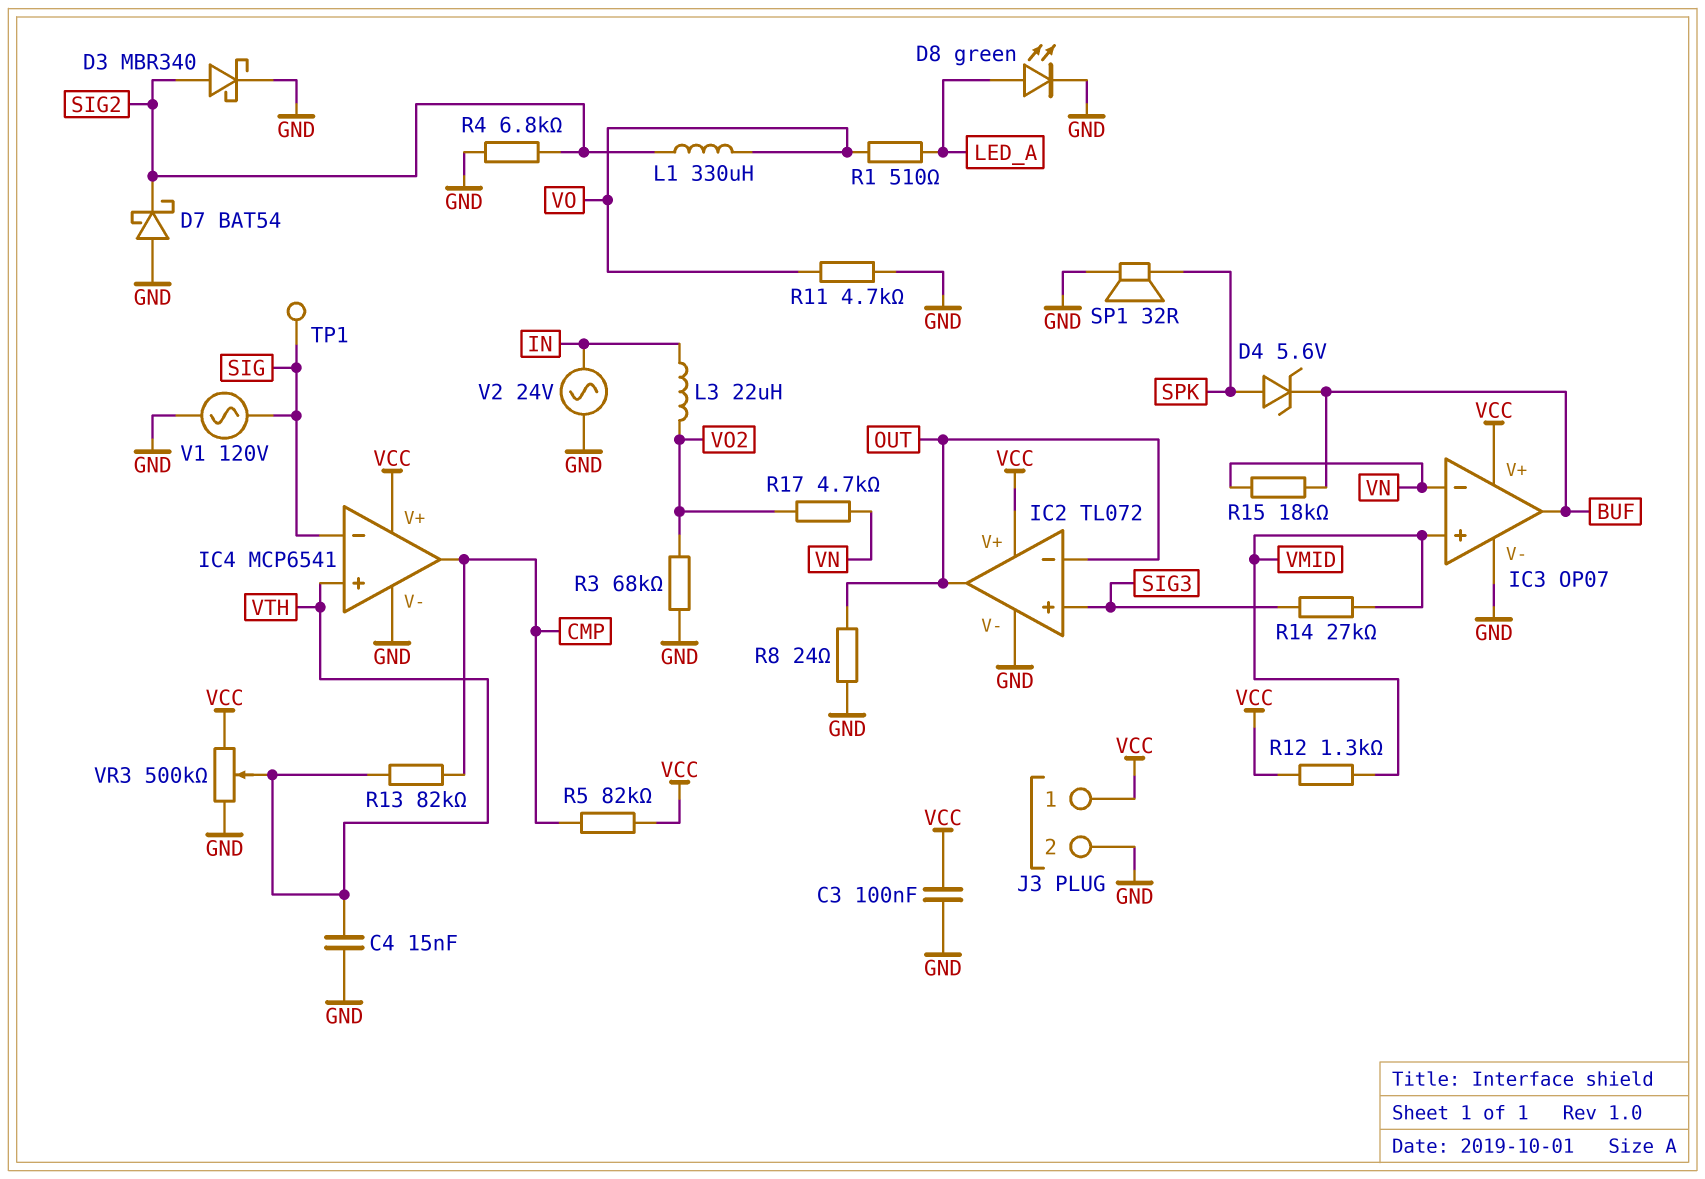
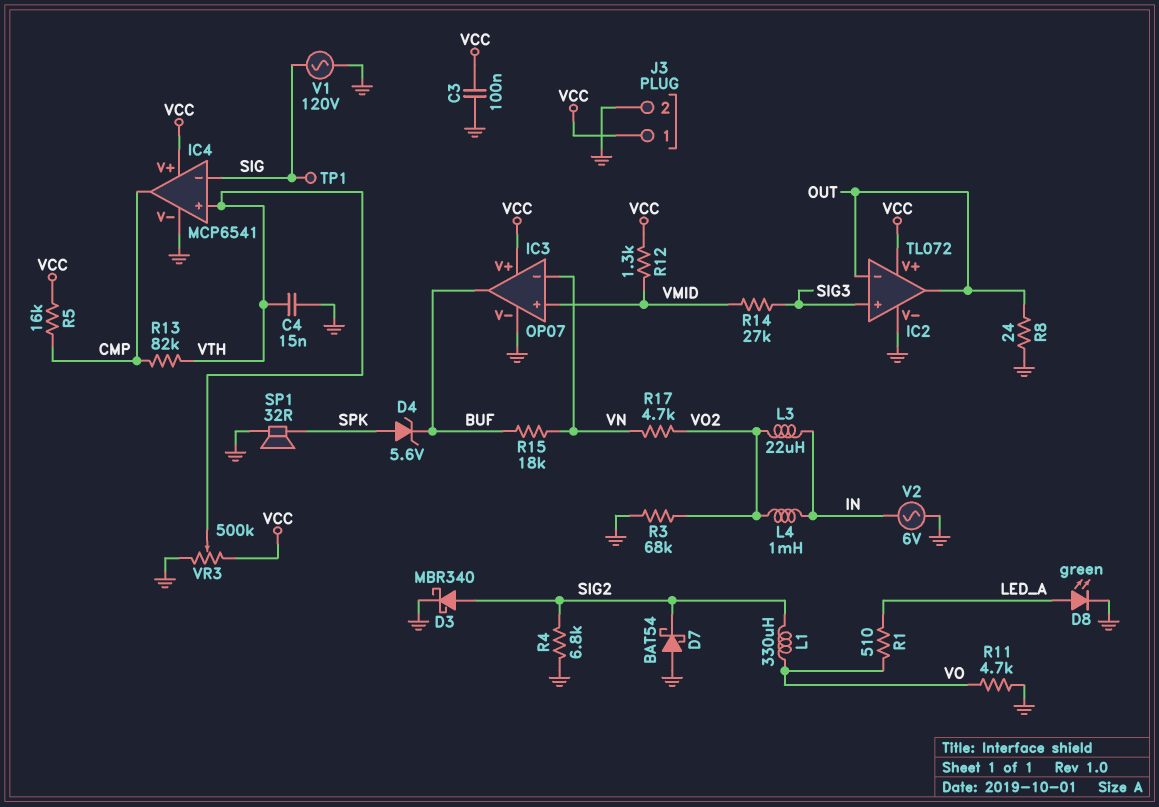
L4: none -> 1mH (IN, VO2)
R5: 82k (CMP, VCC) -> 16k (CMP, VCC)
V2: AC 24V (GND, IN) -> AC 6V (GND, IN)

